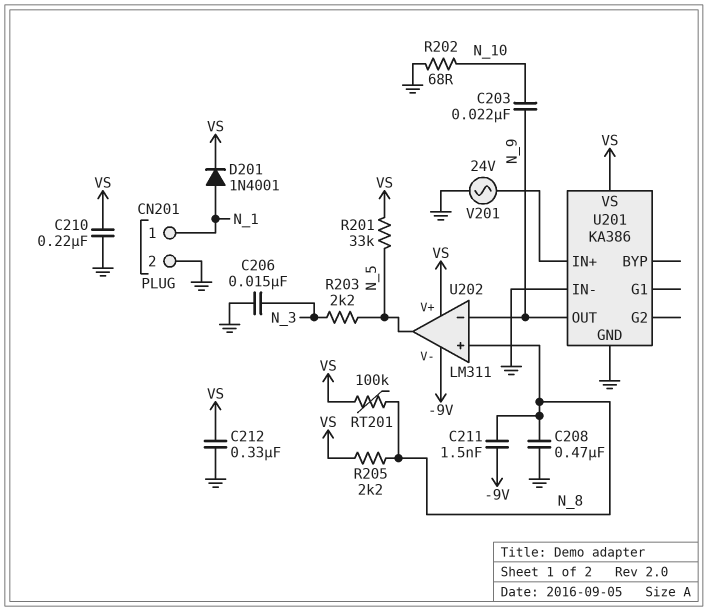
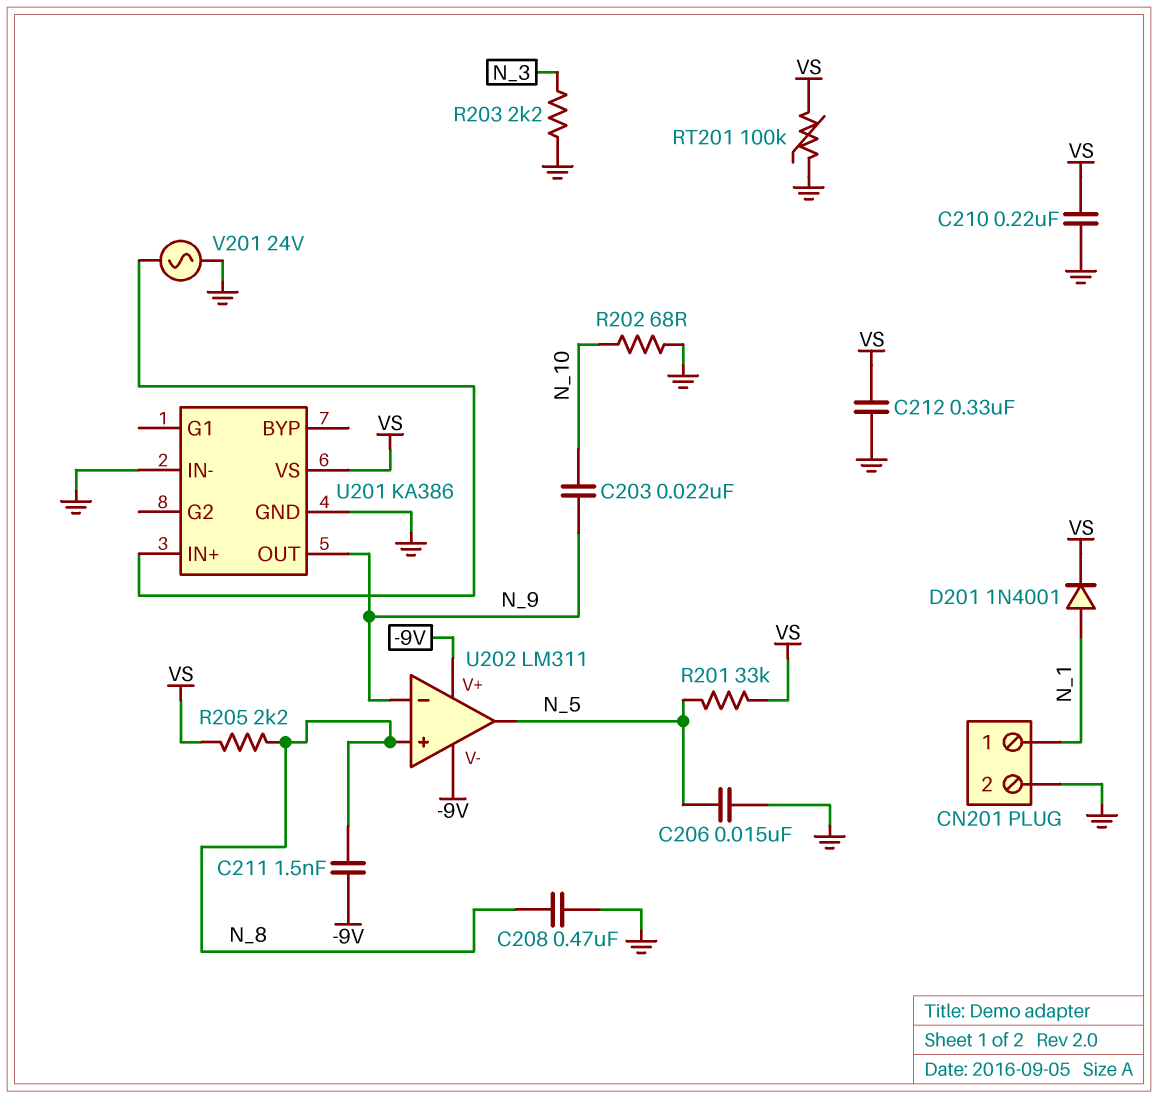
C206: 15nF (GND, N_3) -> 15nF (GND, N_5)
R203: 2.2k (N_3, N_5) -> 2.2k (GND, N_3)
RT201: 100k (N_8, VS) -> 100k (GND, VS)
U202 pin V+: VS -> -9V

